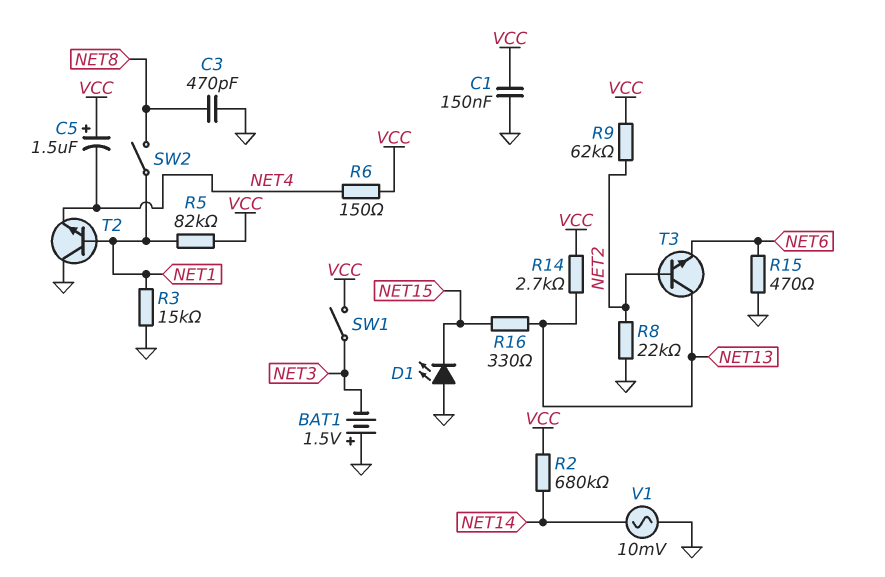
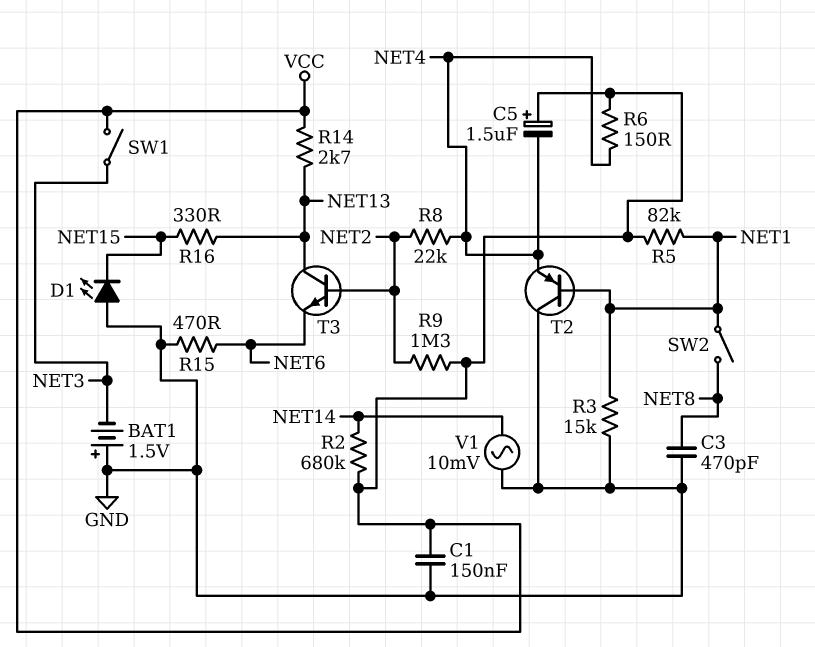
R8: 22k (GND, NET2) -> 22k (NET2, NET4)
R9: 62k (NET2, VCC) -> 1.3M (NET2, VCC)
T2: NPN (B NET1, C GND, E NET4) -> PNP (B NET1, C GND, E NET4)

